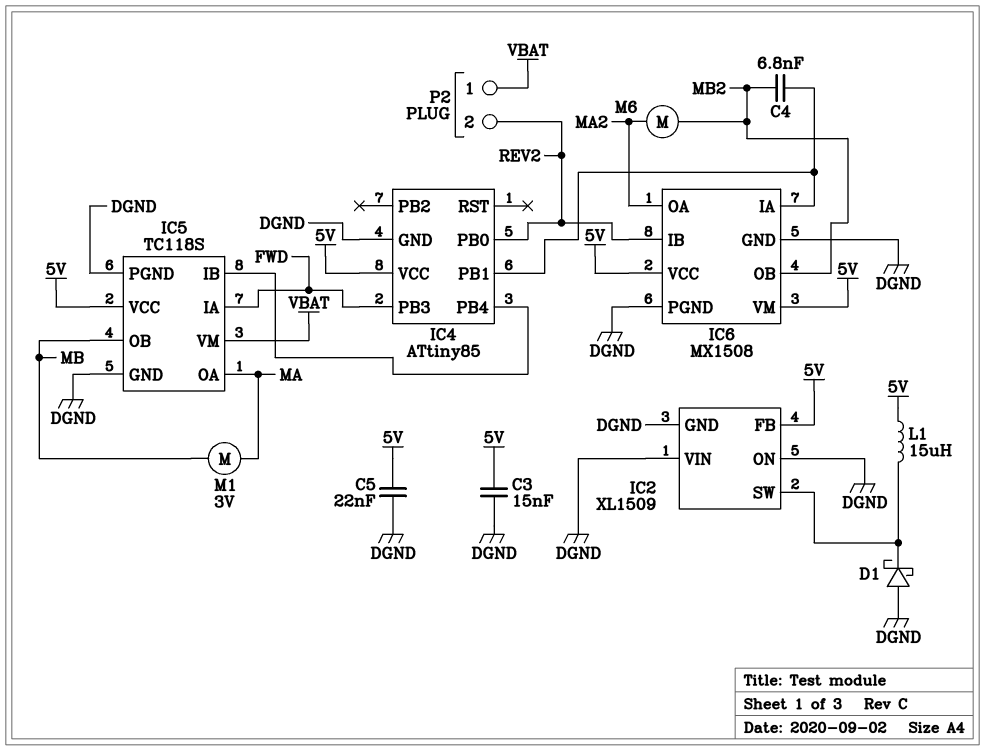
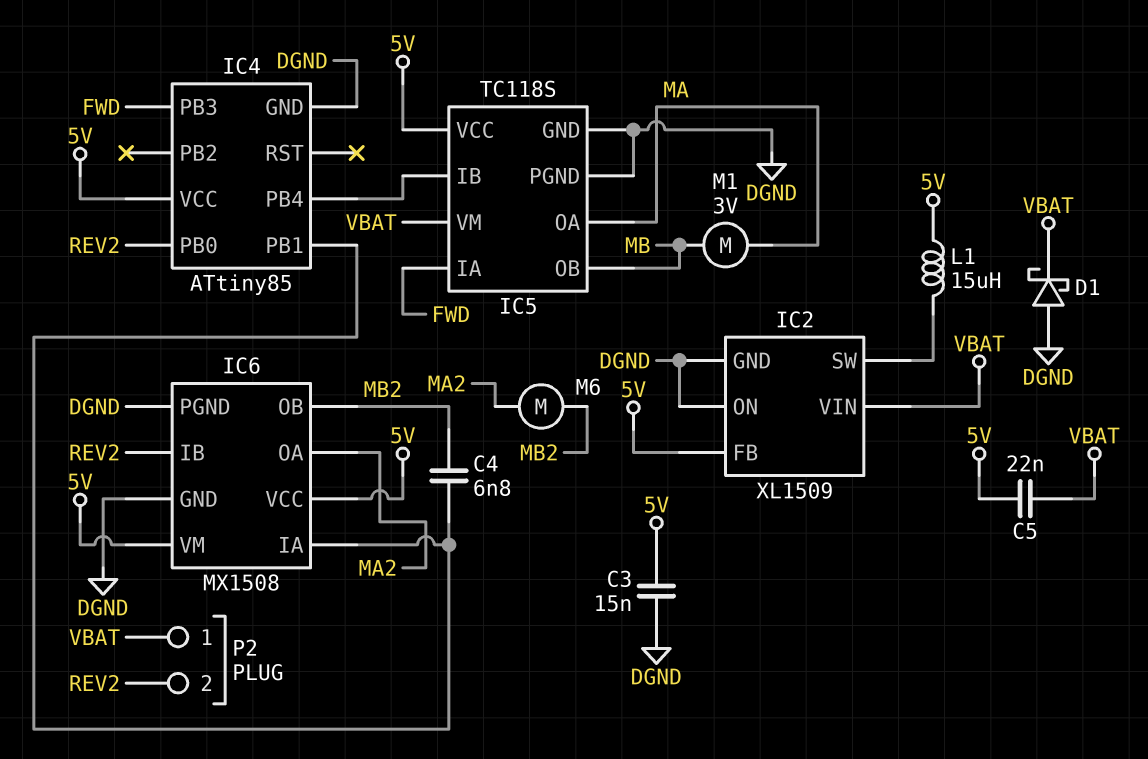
C5: 22nF (5V, DGND) -> 22nF (5V, VBAT)
D1: schottky (A DGND, K IC2/SW) -> schottky (A DGND, K VBAT)
IC2 pin VIN: DGND -> VBAT

